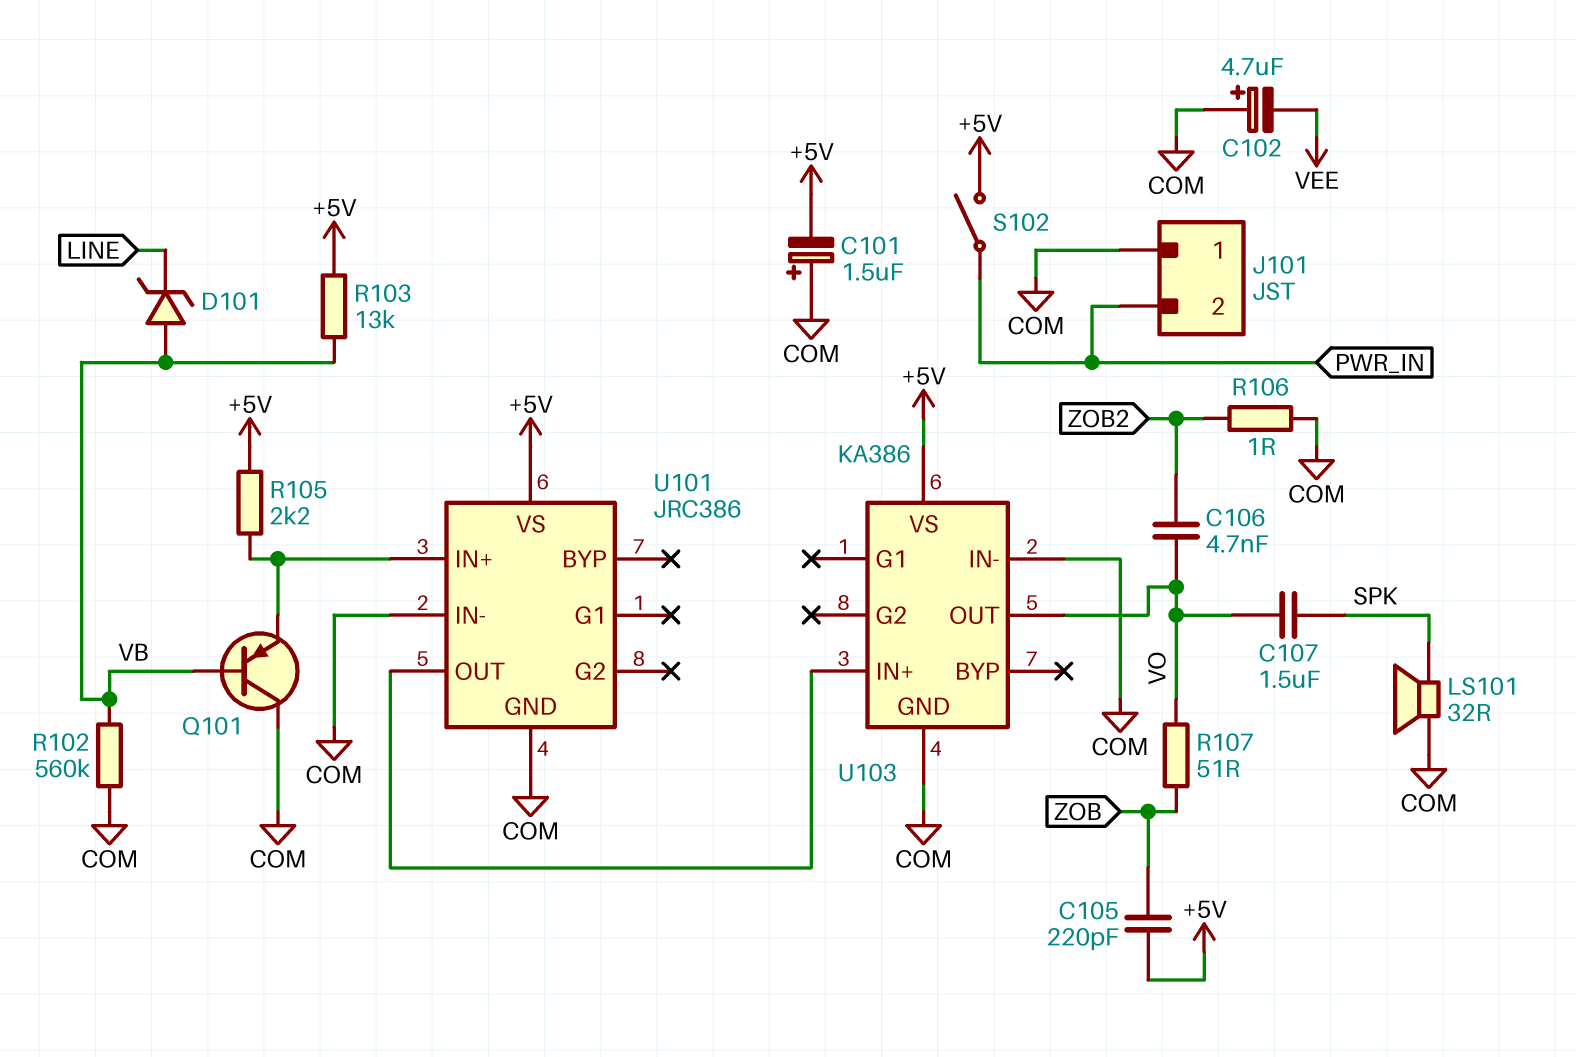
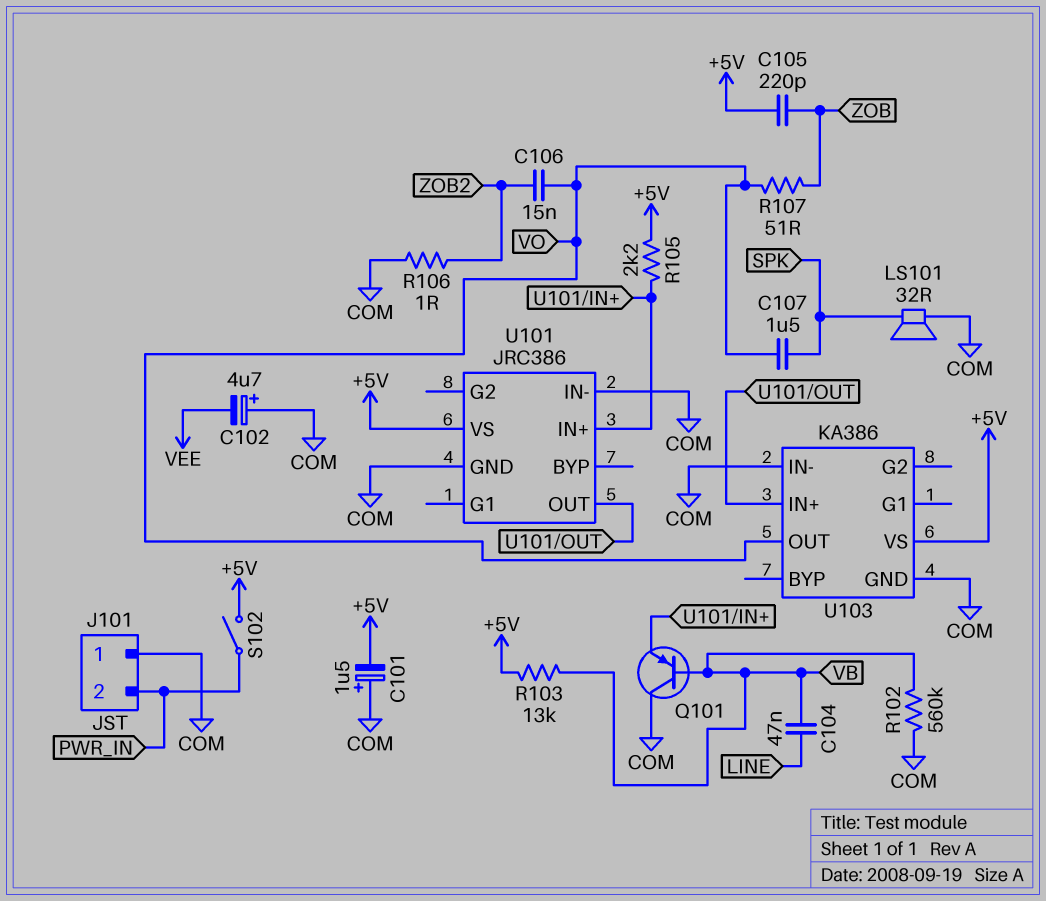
C104: none -> 47nF (LINE, VB)
C106: 4.7nF (VO, ZOB2) -> 15nF (VO, ZOB2)
D101: zener (A VB, K LINE) -> none

